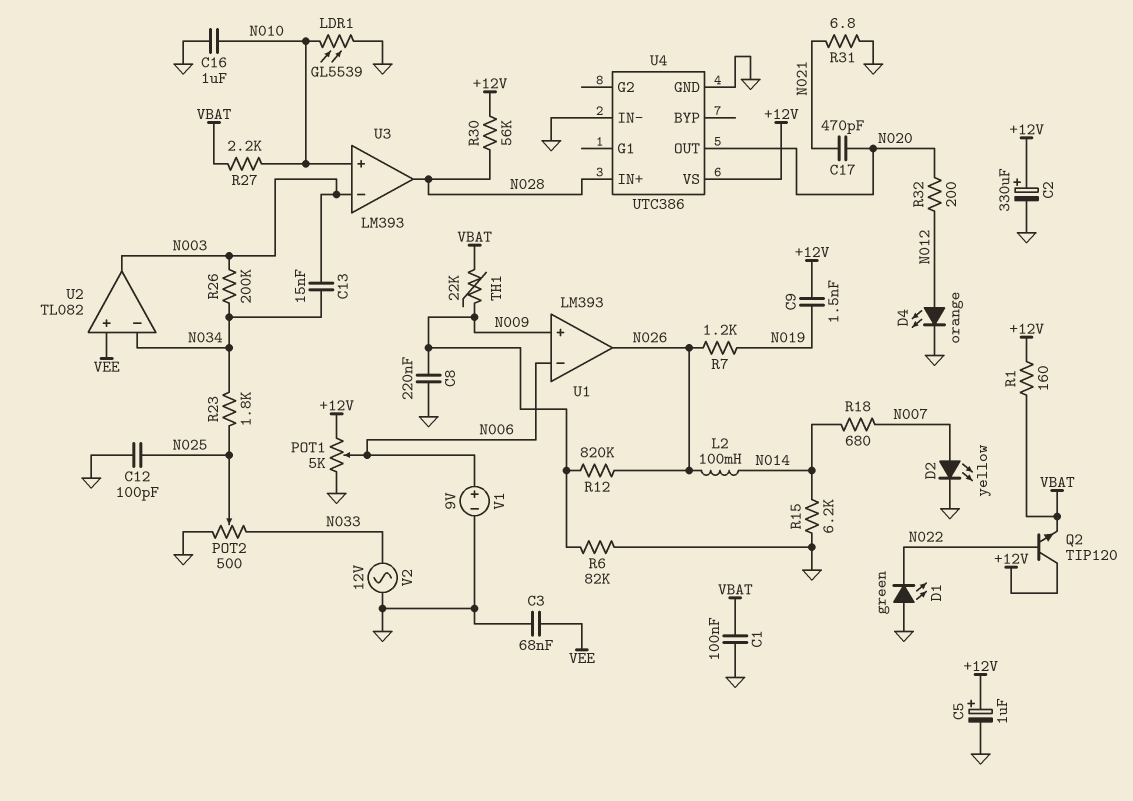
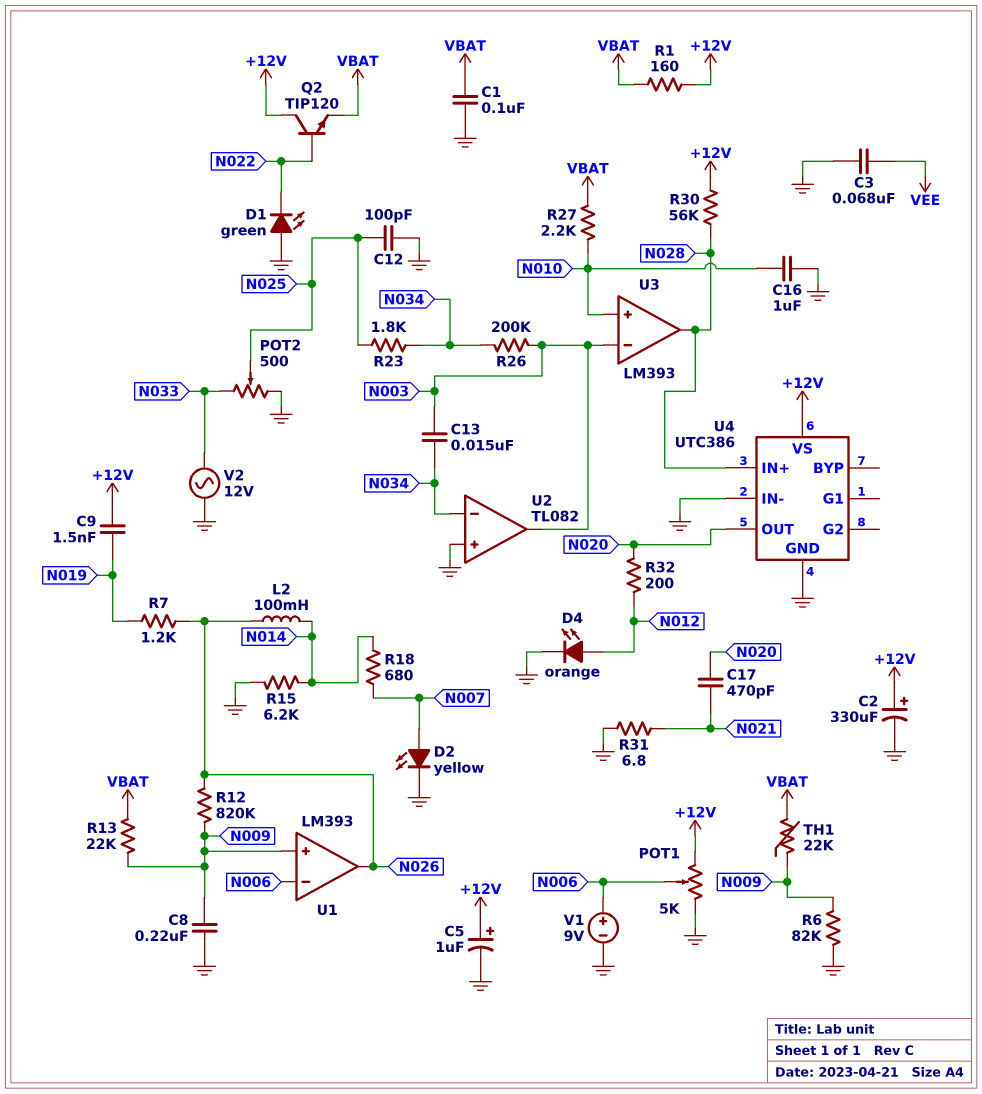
LDR1: GL5539 (GND, N010) -> none
R13: none -> 22k (N009, VBAT)
U2 pin in+: VEE -> GND

